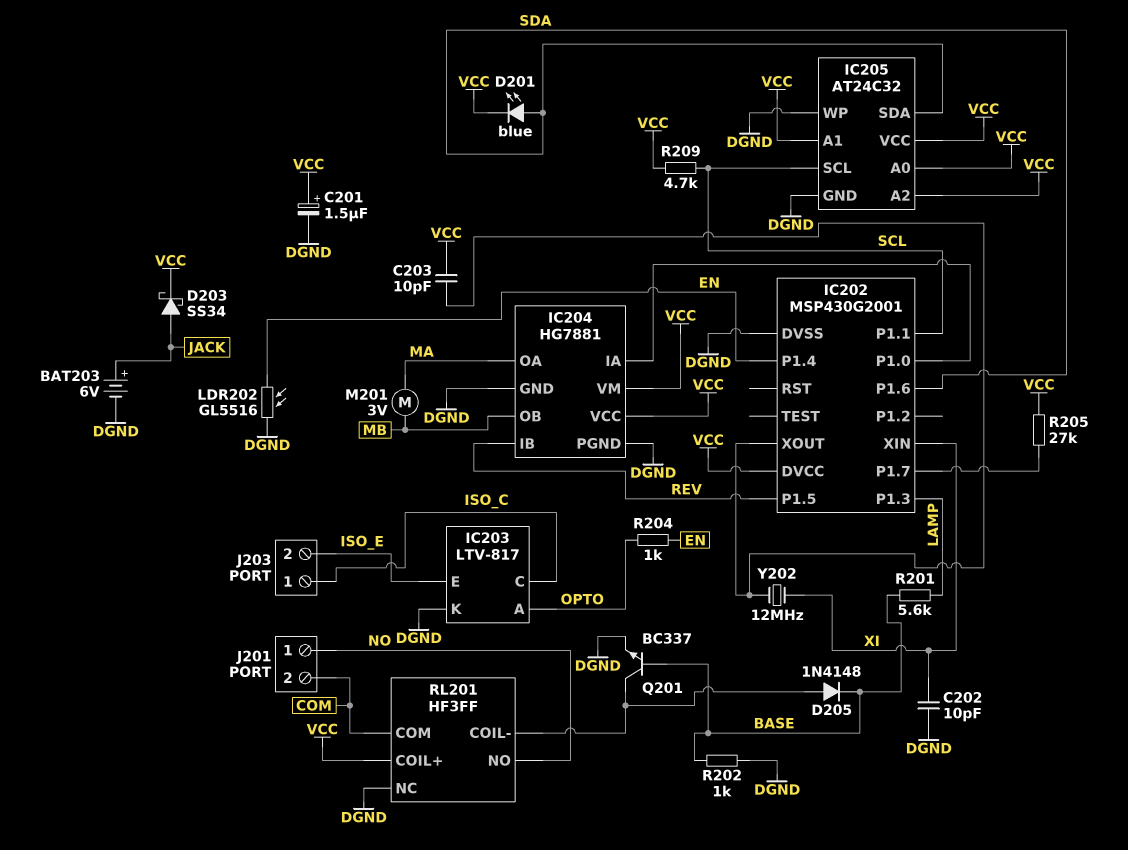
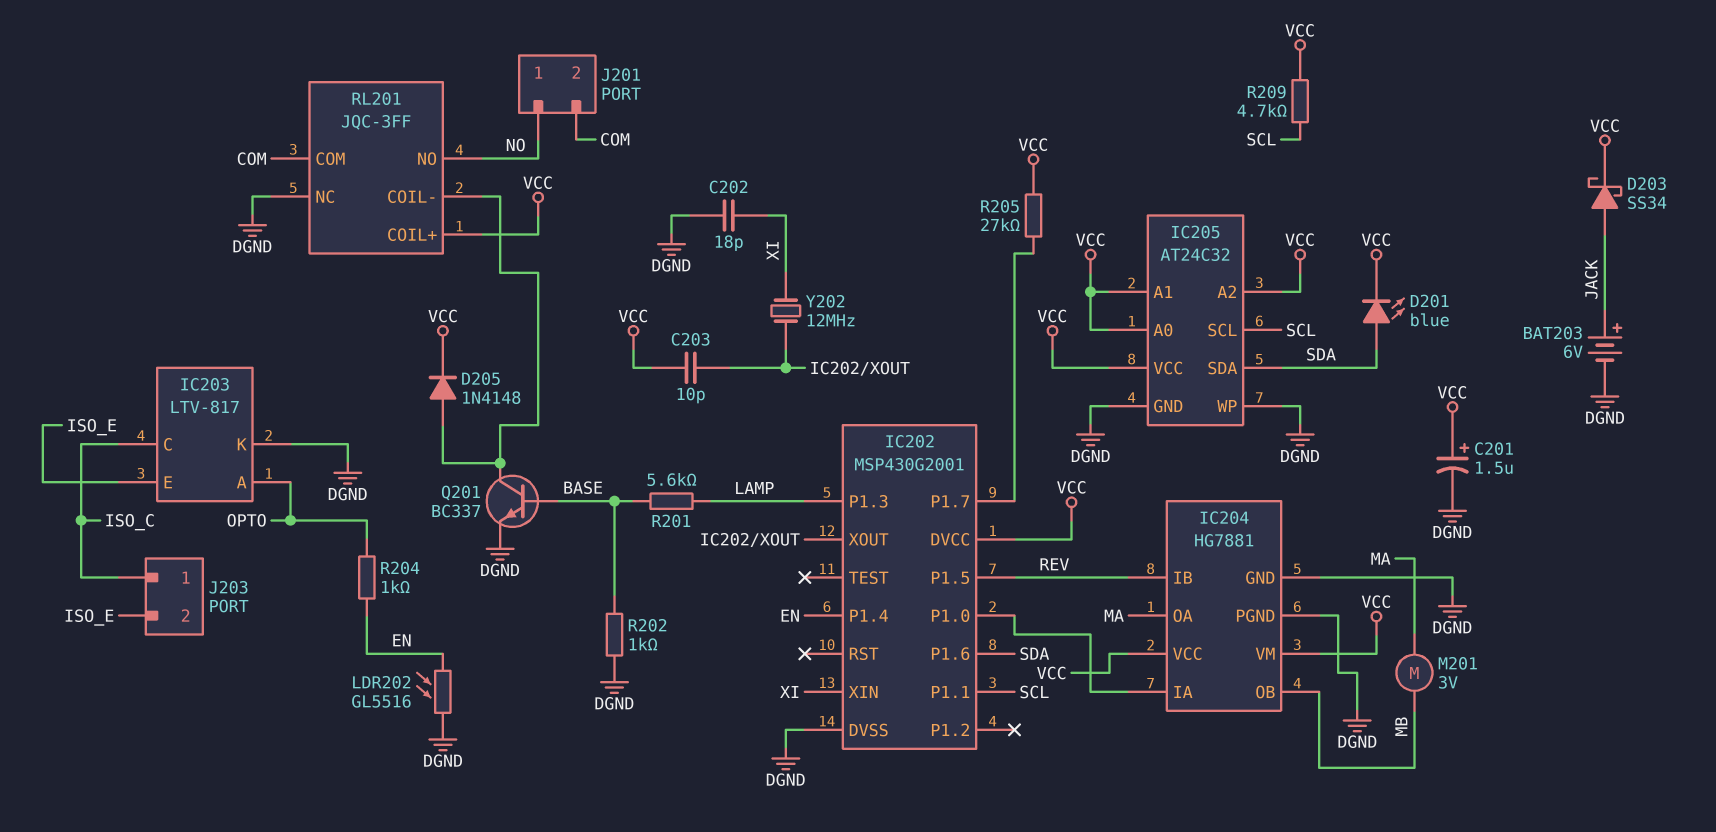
C202: 10pF (DGND, XI) -> 18pF (DGND, XI)
D205: diode 1N4148 (A RL201/COIL-, K BASE) -> diode 1N4148 (A RL201/COIL-, K VCC)
RL201: HF3FF -> JQC-3FF

